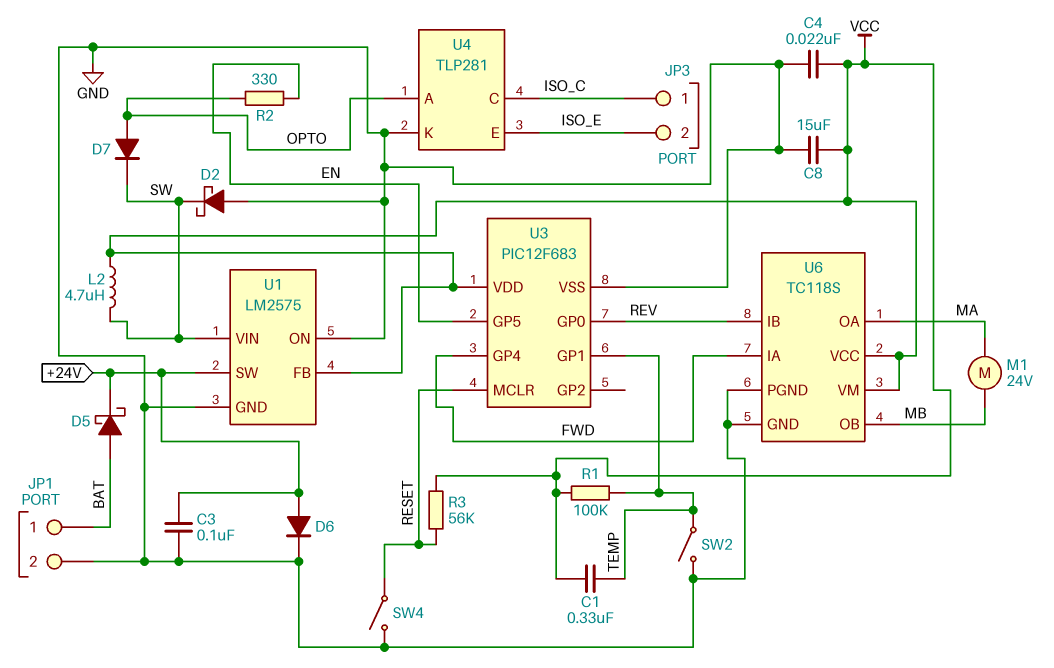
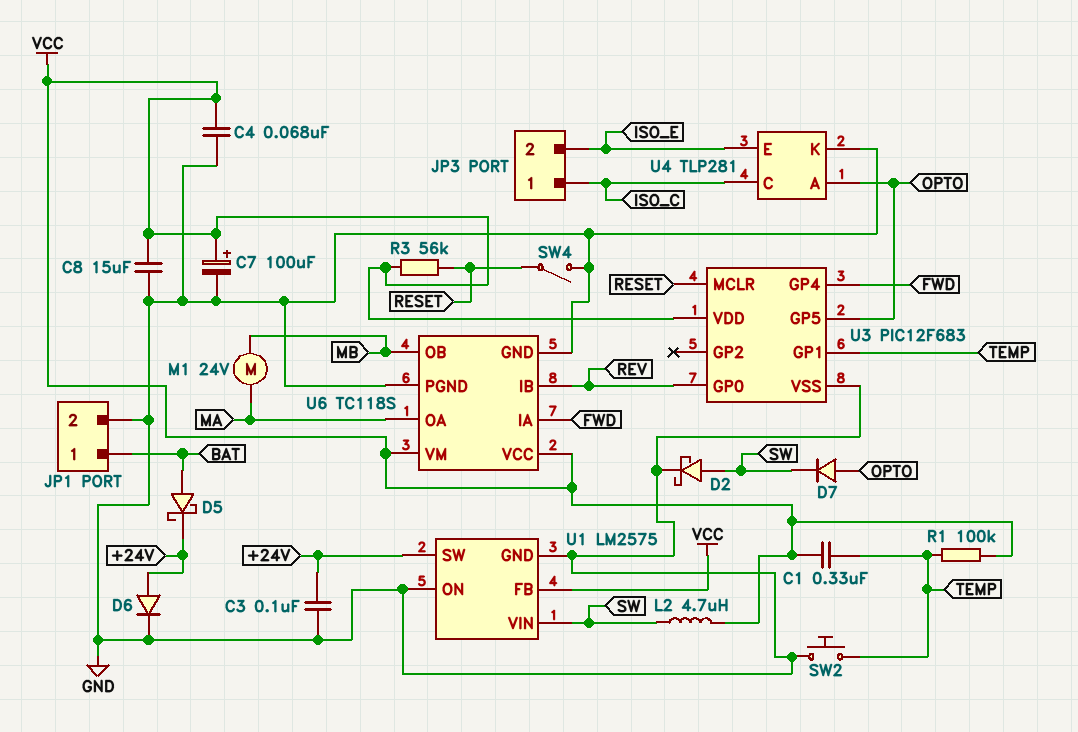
C4: 22nF (GND, VCC) -> 68nF (GND, VCC)
C7: none -> 100uF (plus VCC, minus GND)
D2: schottky (A GND, K SW) -> schottky (A SW, K GND)
R2: 330 (EN, OPTO) -> none
SW2: switch (GND, TEMP) -> button (GND, TEMP)
U3 pin GP5: EN -> OPTO

